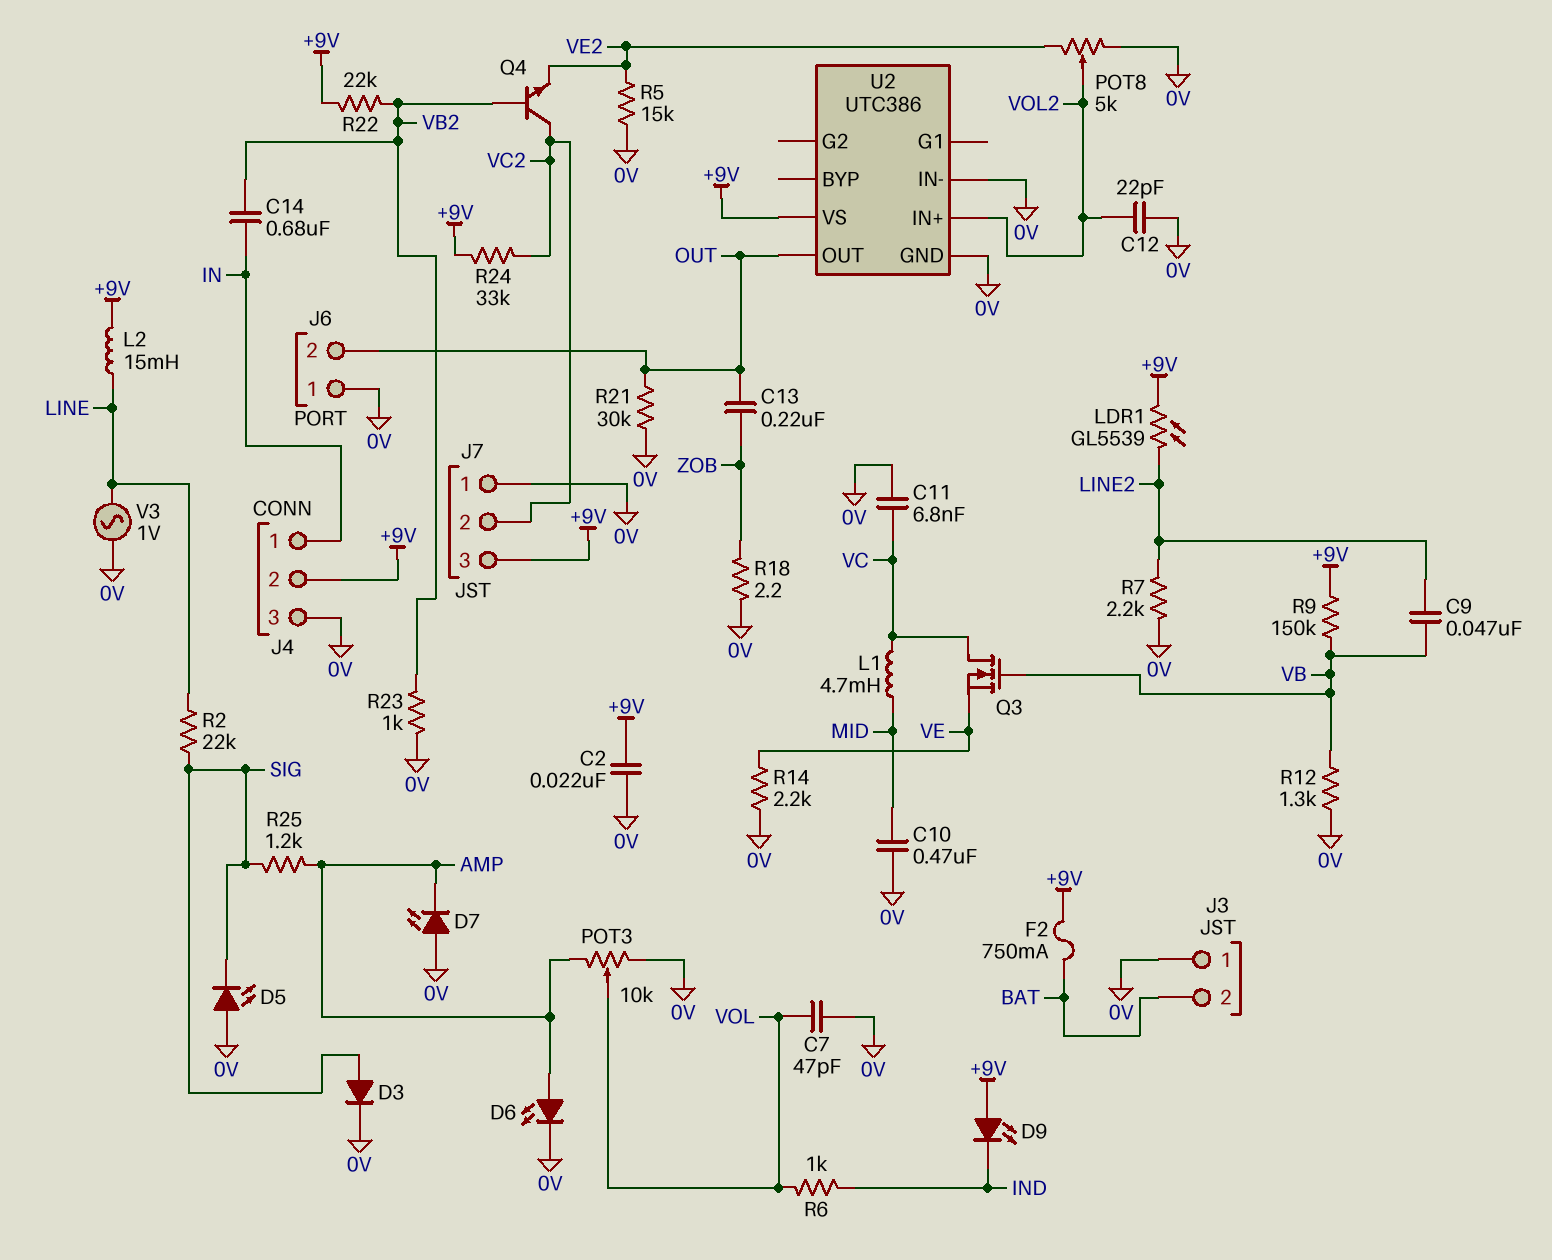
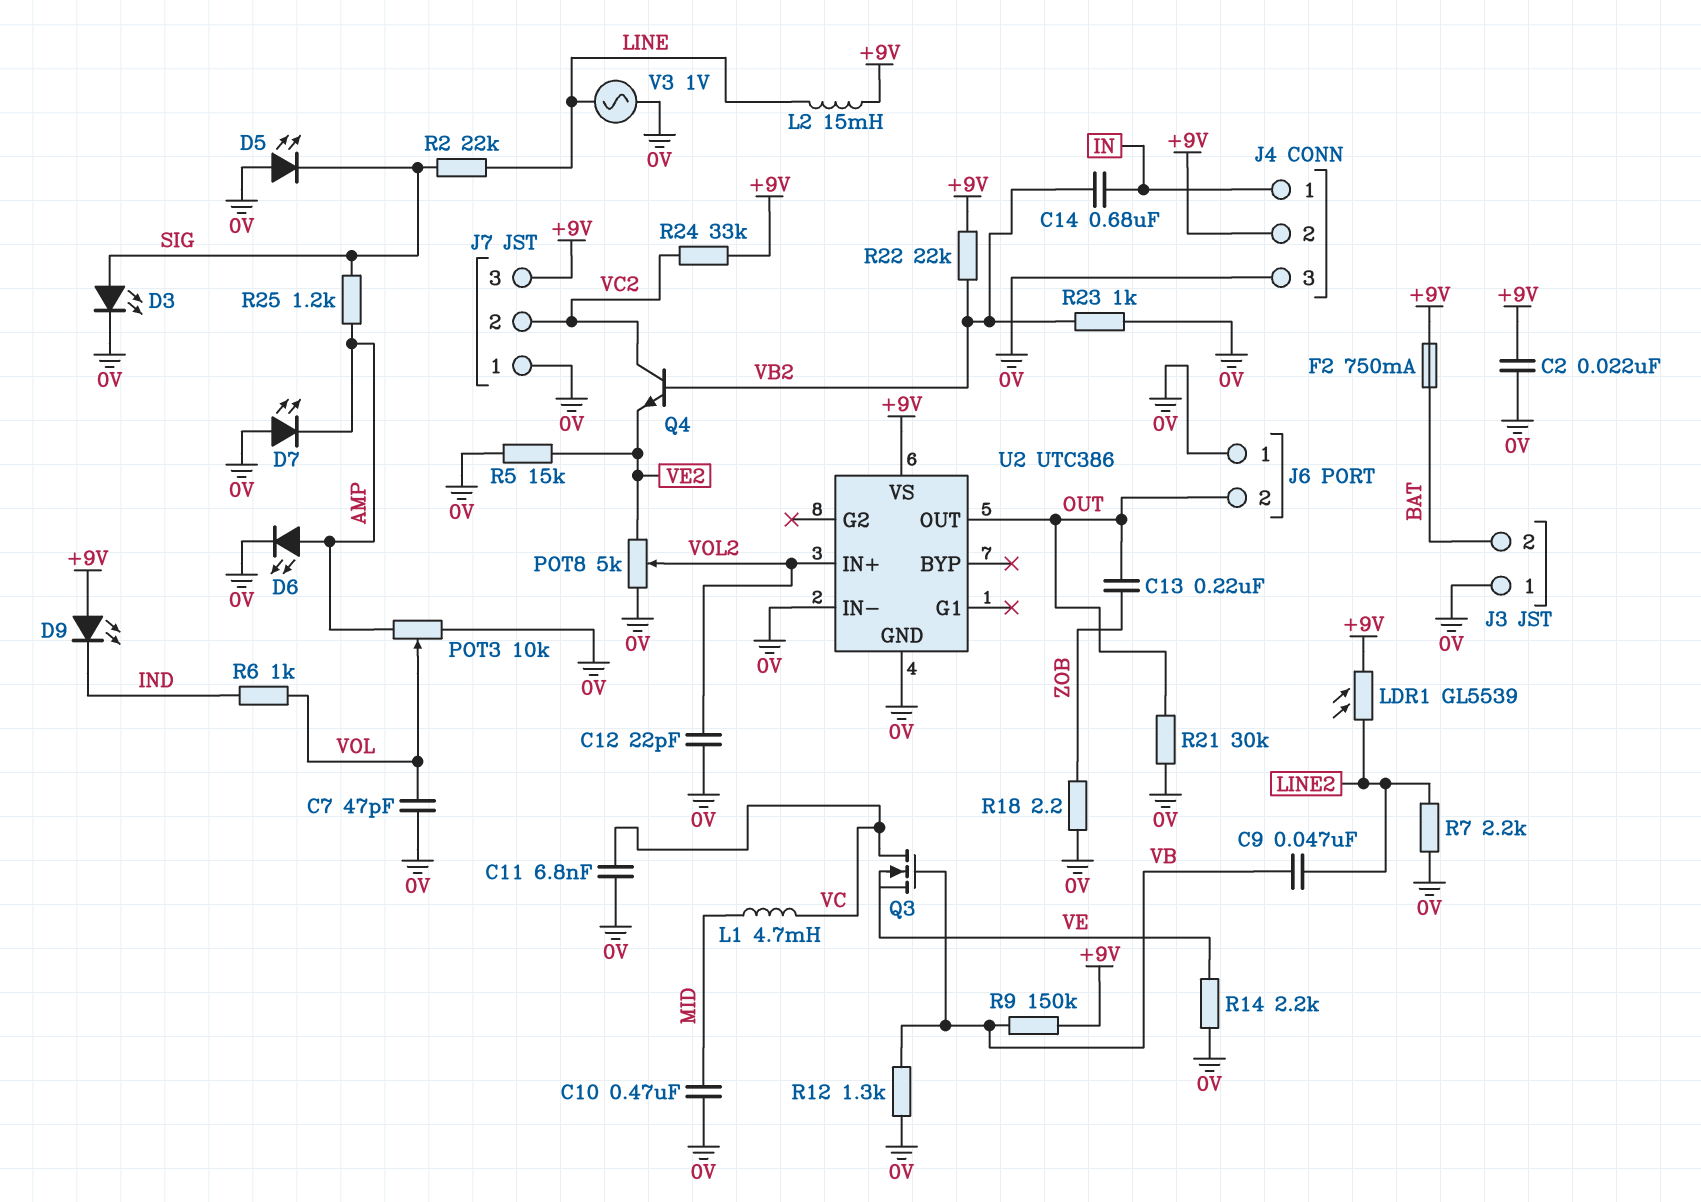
D3: diode (A SIG, K 0V) -> LED (A SIG, K 0V)

